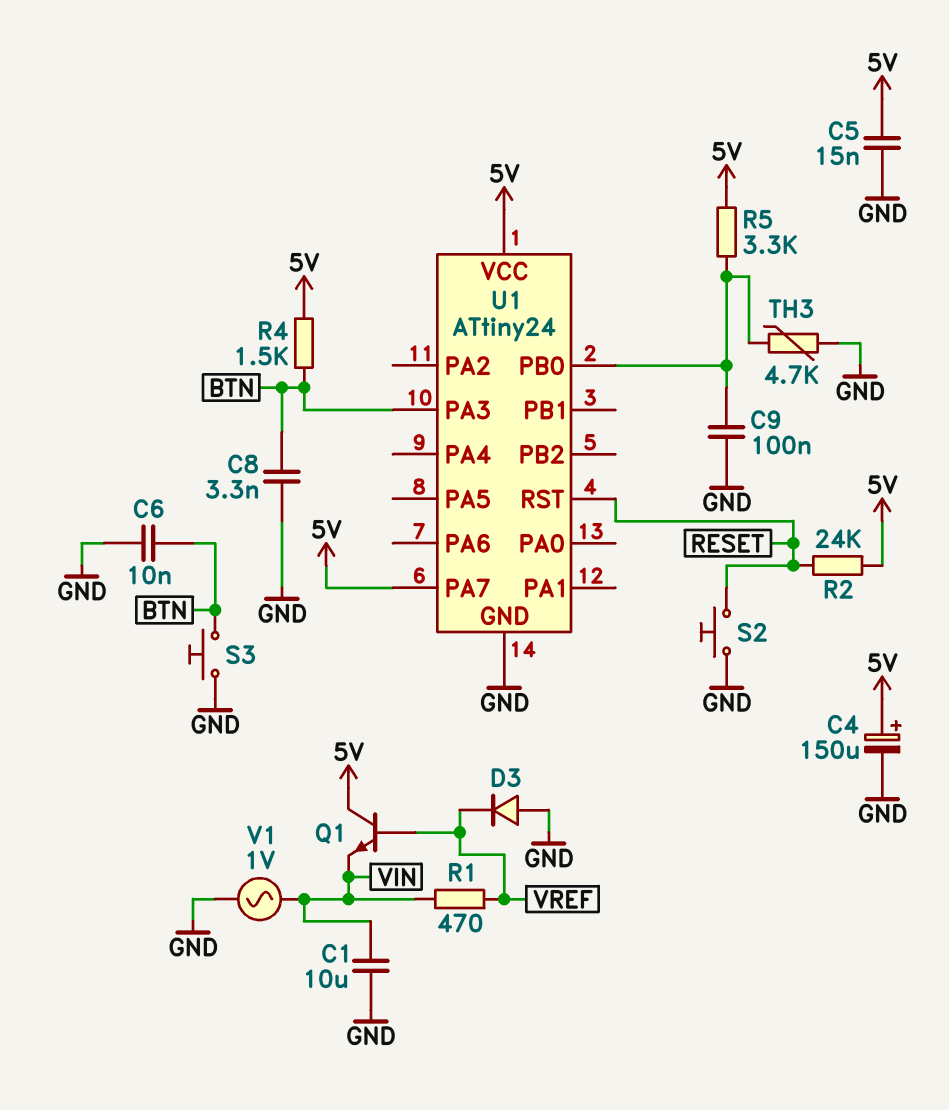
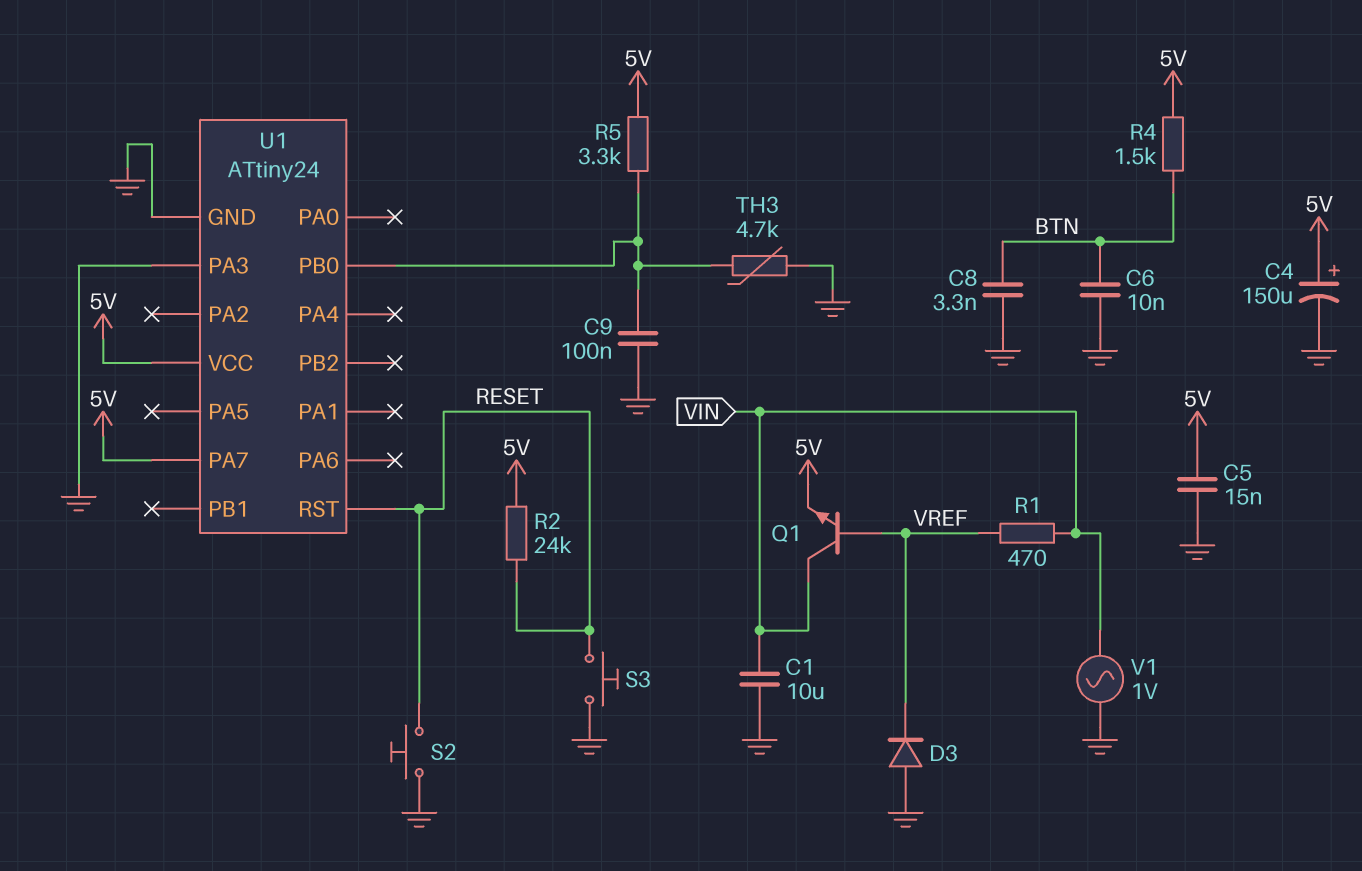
Q1: NPN (B VREF, C 5V, E VIN) -> NPN (B VREF, C VIN, E 5V)
S3: button (BTN, GND) -> button (GND, RESET)
U1 pin PA3: BTN -> GND

